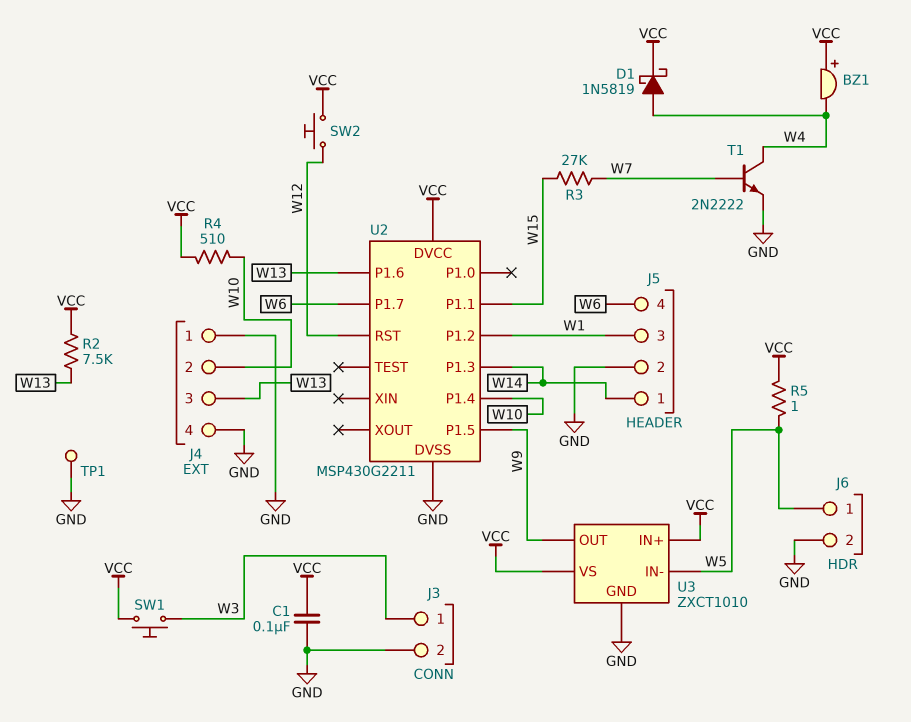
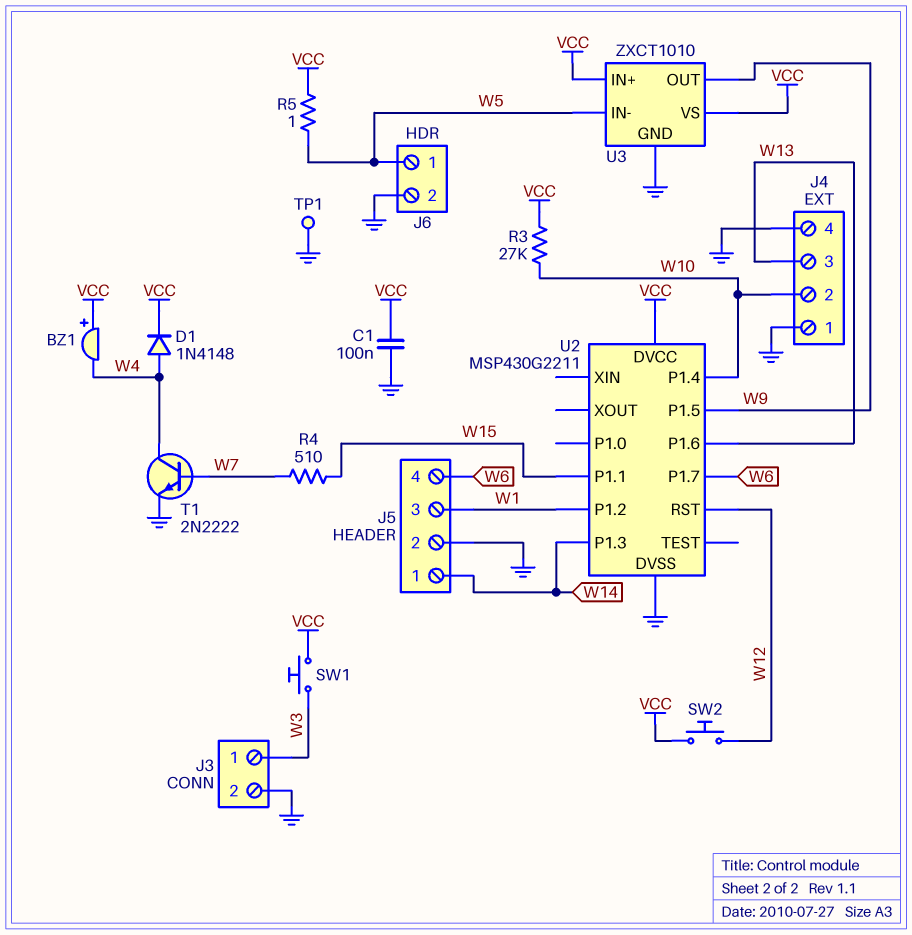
D1: schottky 1N5819 (A W4, K VCC) -> diode 1N4148 (A W4, K VCC)
R2: 7.5k (VCC, W13) -> none
R3: 27k (W7, W15) -> 27k (VCC, W10)
R4: 510 (VCC, W10) -> 510 (W7, W15)

